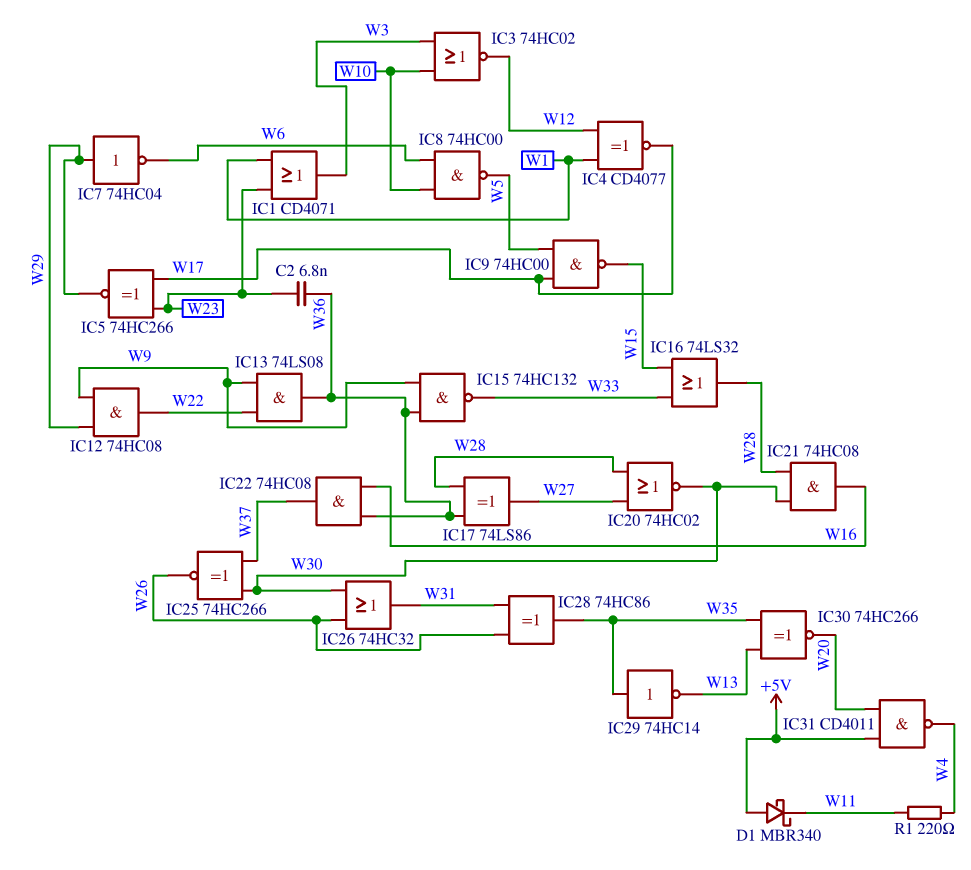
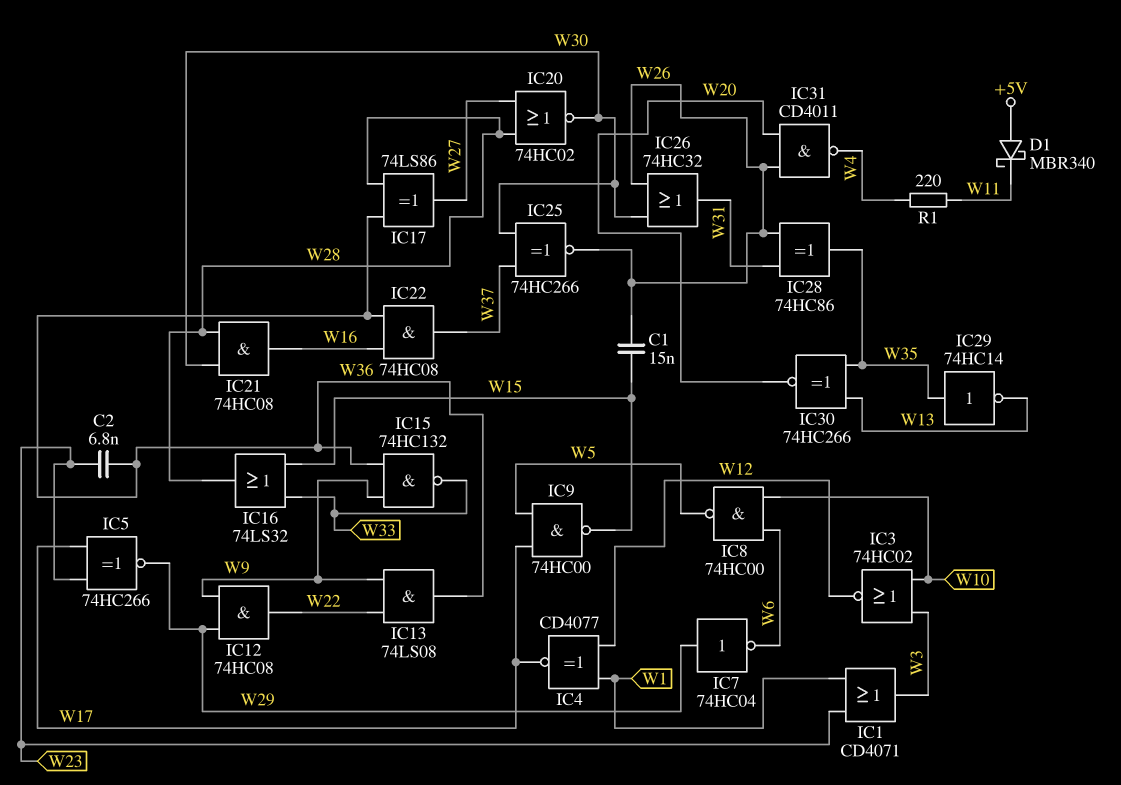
C1: none -> 15nF (W15, W26)
IC31: NAND CD4011 (in +5V, in W20, out W4) -> NAND CD4011 (in W20, in W26, out W4)

